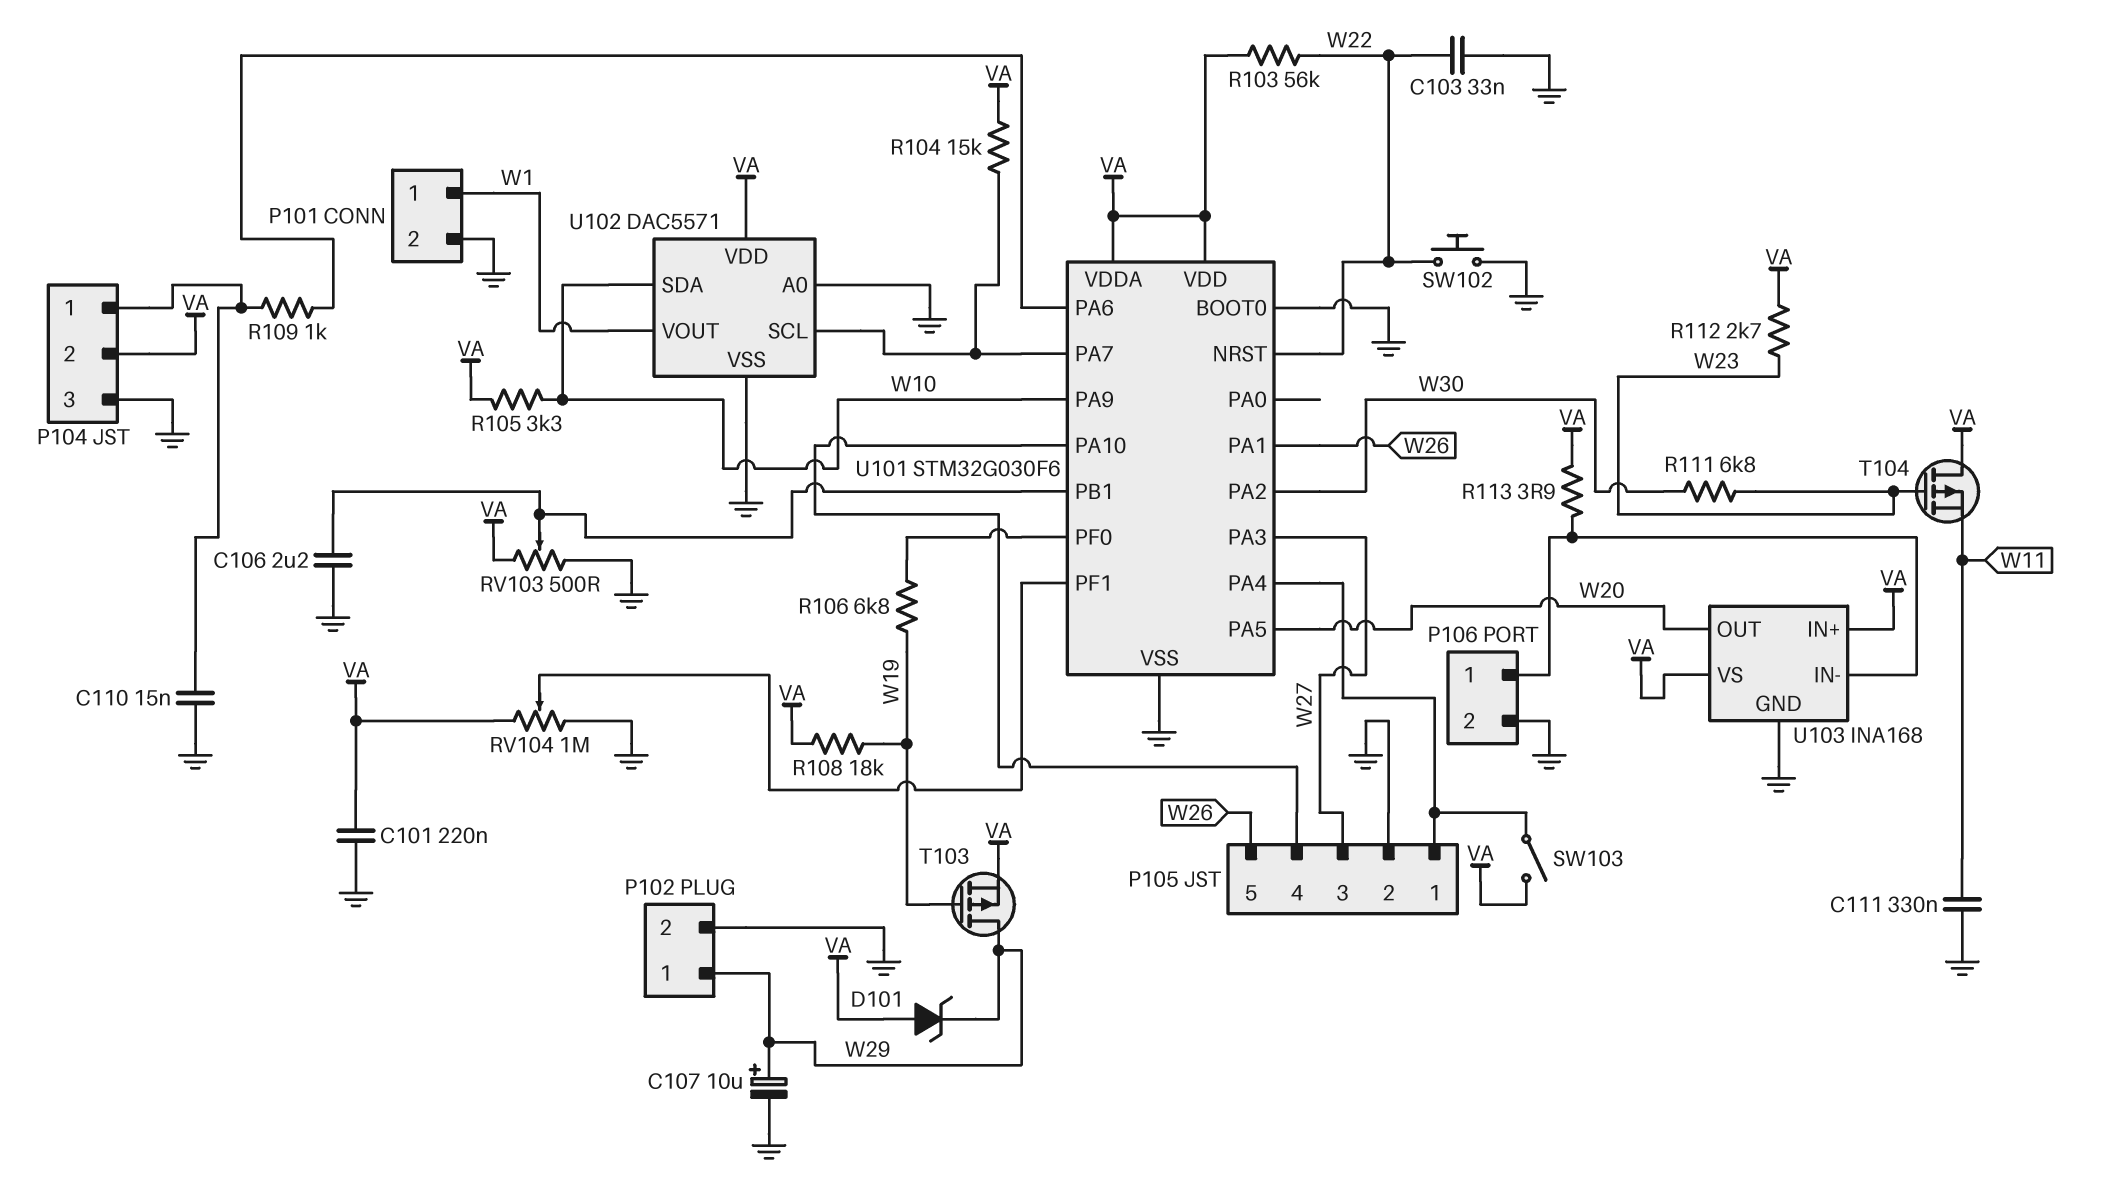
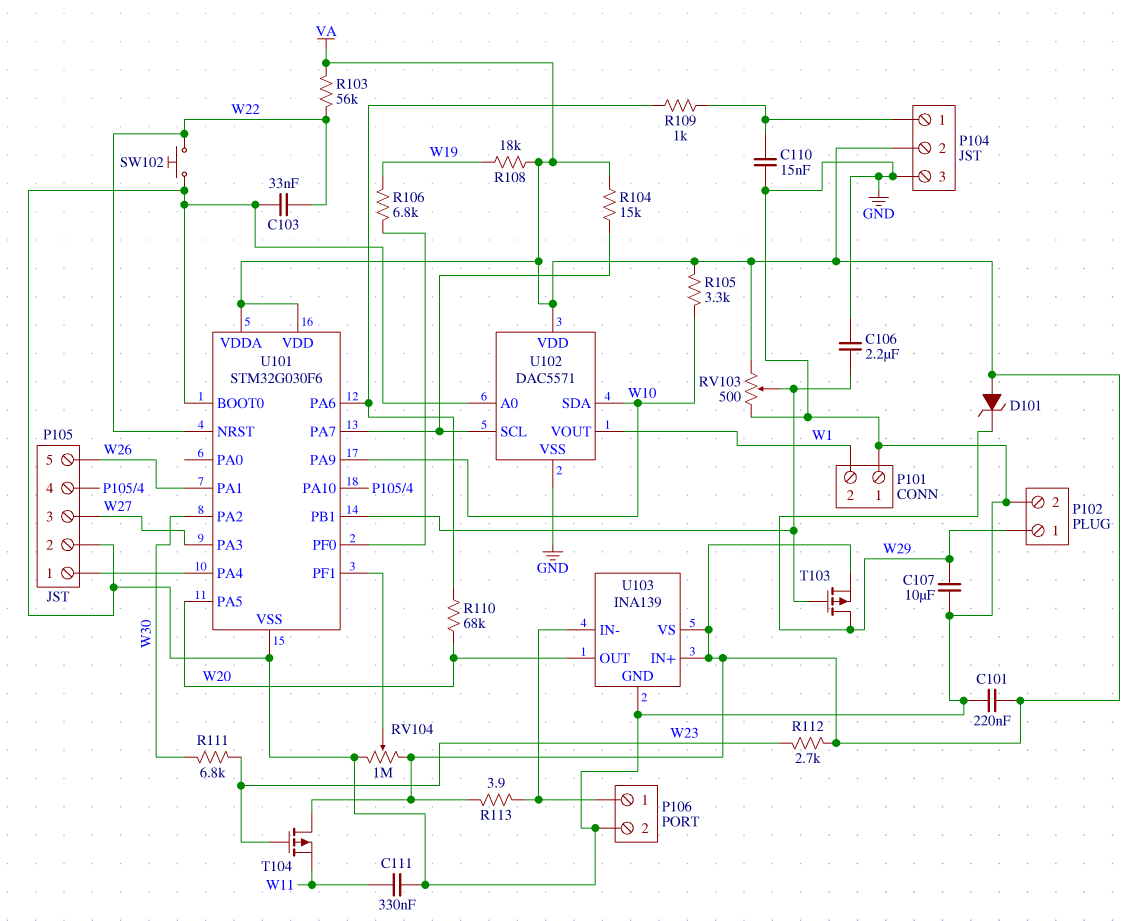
C107: 10uF (plus W29, minus GND) -> 10uF (GND, W29)
P101 pin 1: W1 -> GND
P101 pin 2: GND -> W1
R110: none -> 68k (U101/PA6, W20)
SW103: switch (P105/1, VA) -> none
T103: PMOS (G W19, D W29, S VA) -> PMOS (G U101/PB1, D W29, S VA)
U103: INA168 -> INA139

